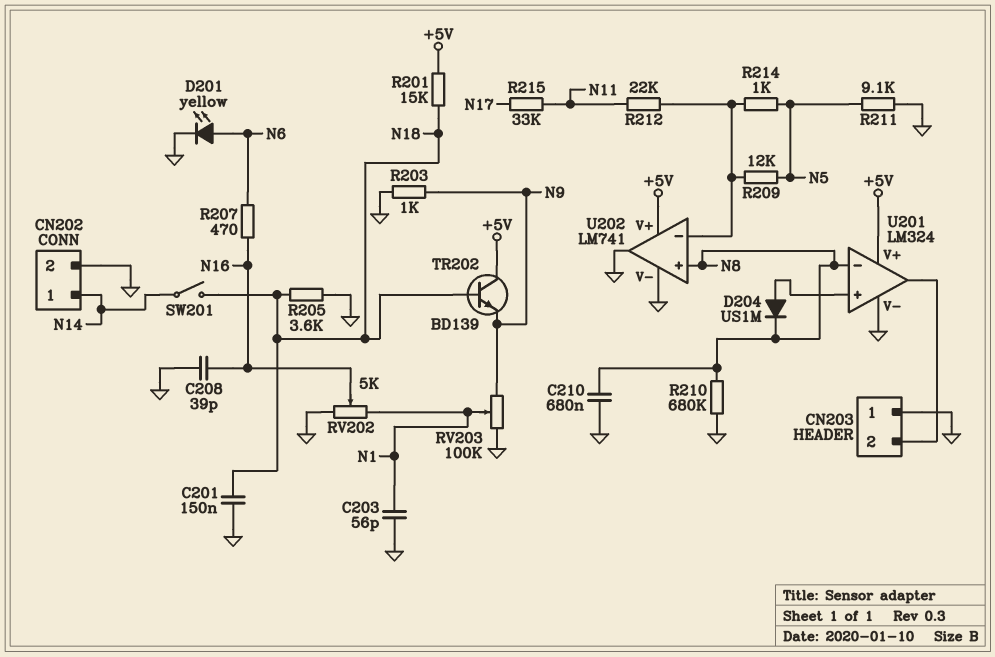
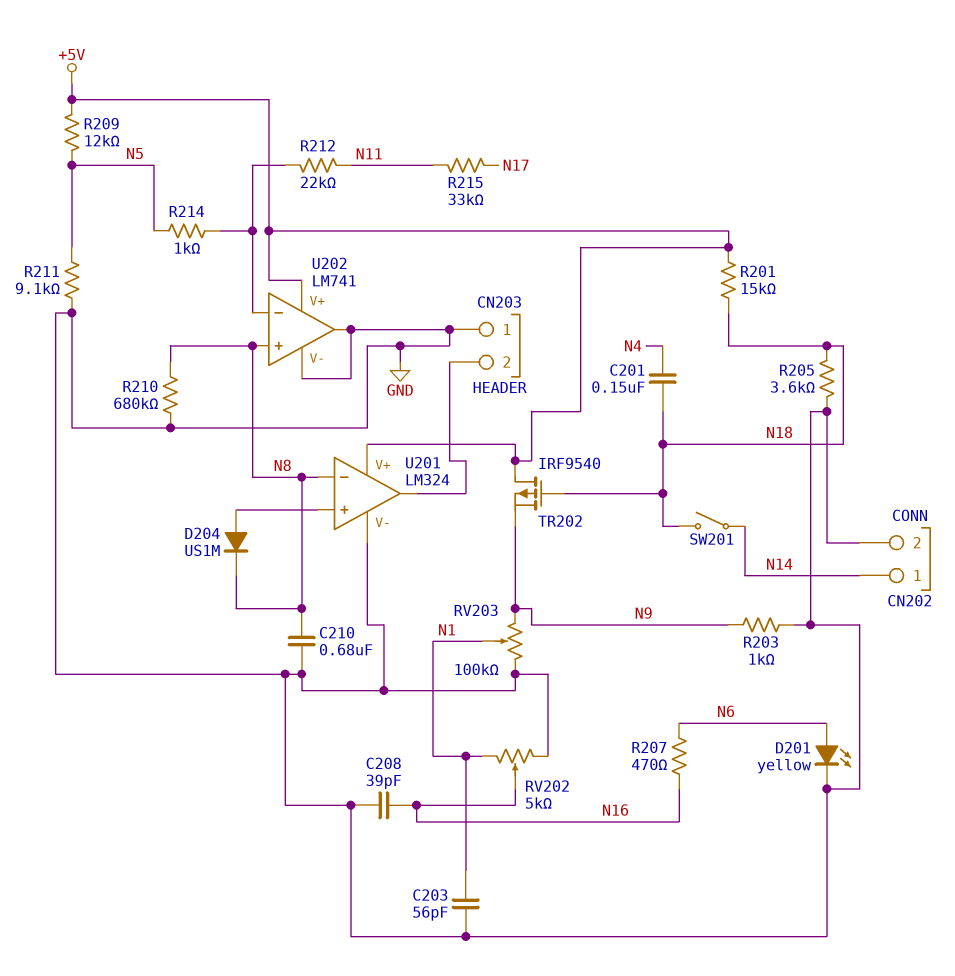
C201: 150nF (GND, N18) -> 150nF (N4, N18)
R209: 12k (N5, U202/in-) -> 12k (+5V, N5)
TR202: NPN BD139 (B N18, C +5V, E N9) -> PMOS IRF9540 (G N18, D +5V, S N9)

